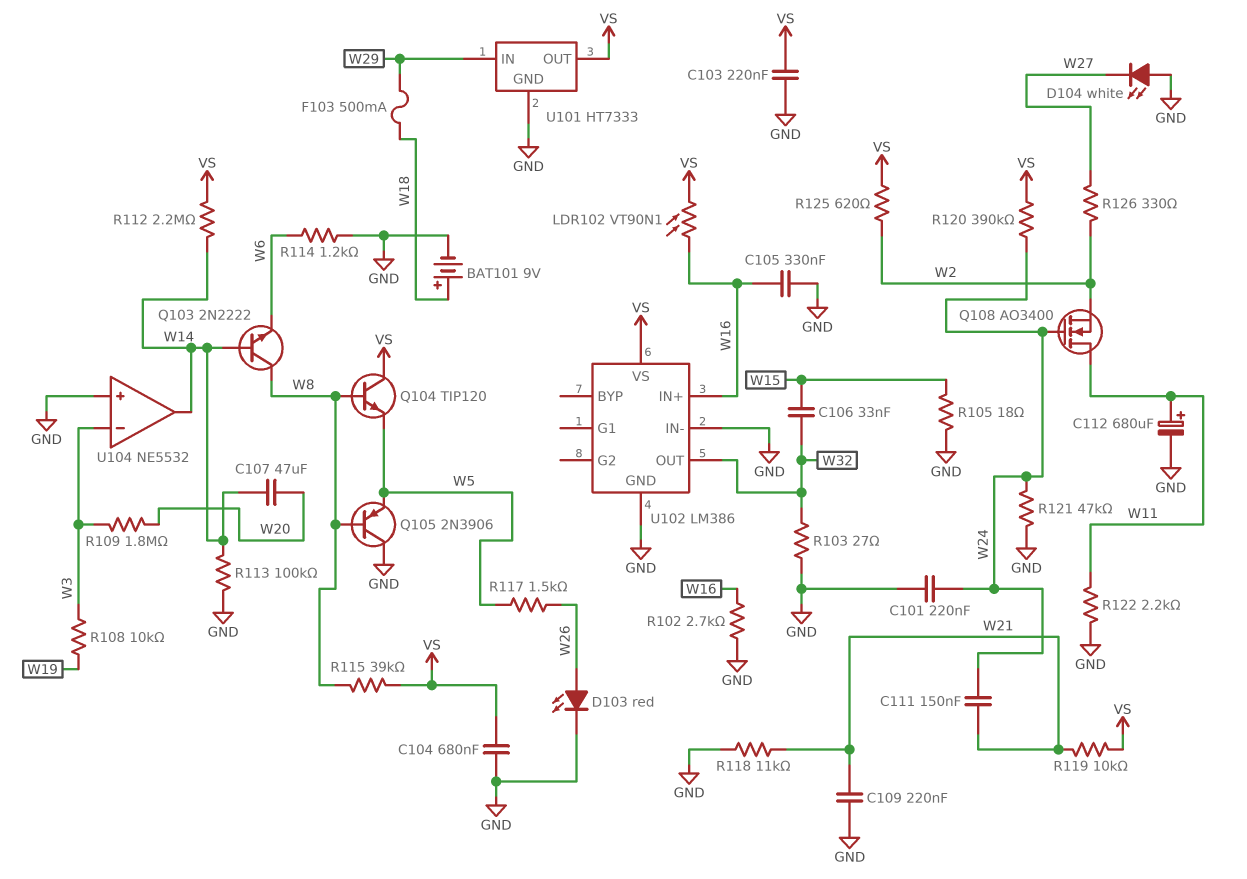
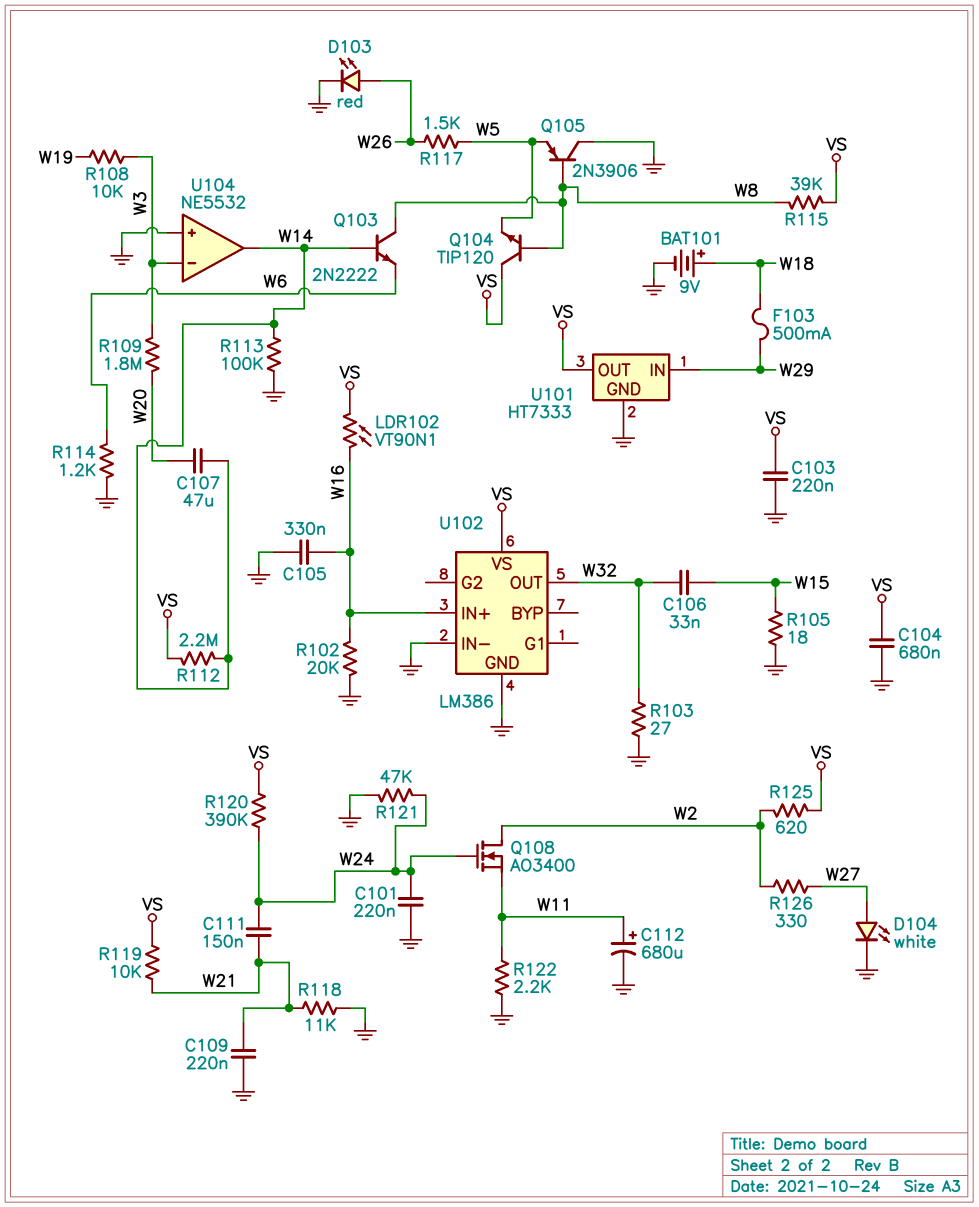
D104: LED white (A GND, K W27) -> LED white (A W27, K GND)
Q108: NMOS AO3400 (G W24, D W11, S W2) -> NMOS AO3400 (G W24, D W2, S W11)
R102: 2.7k (GND, W16) -> 20k (GND, W16)

